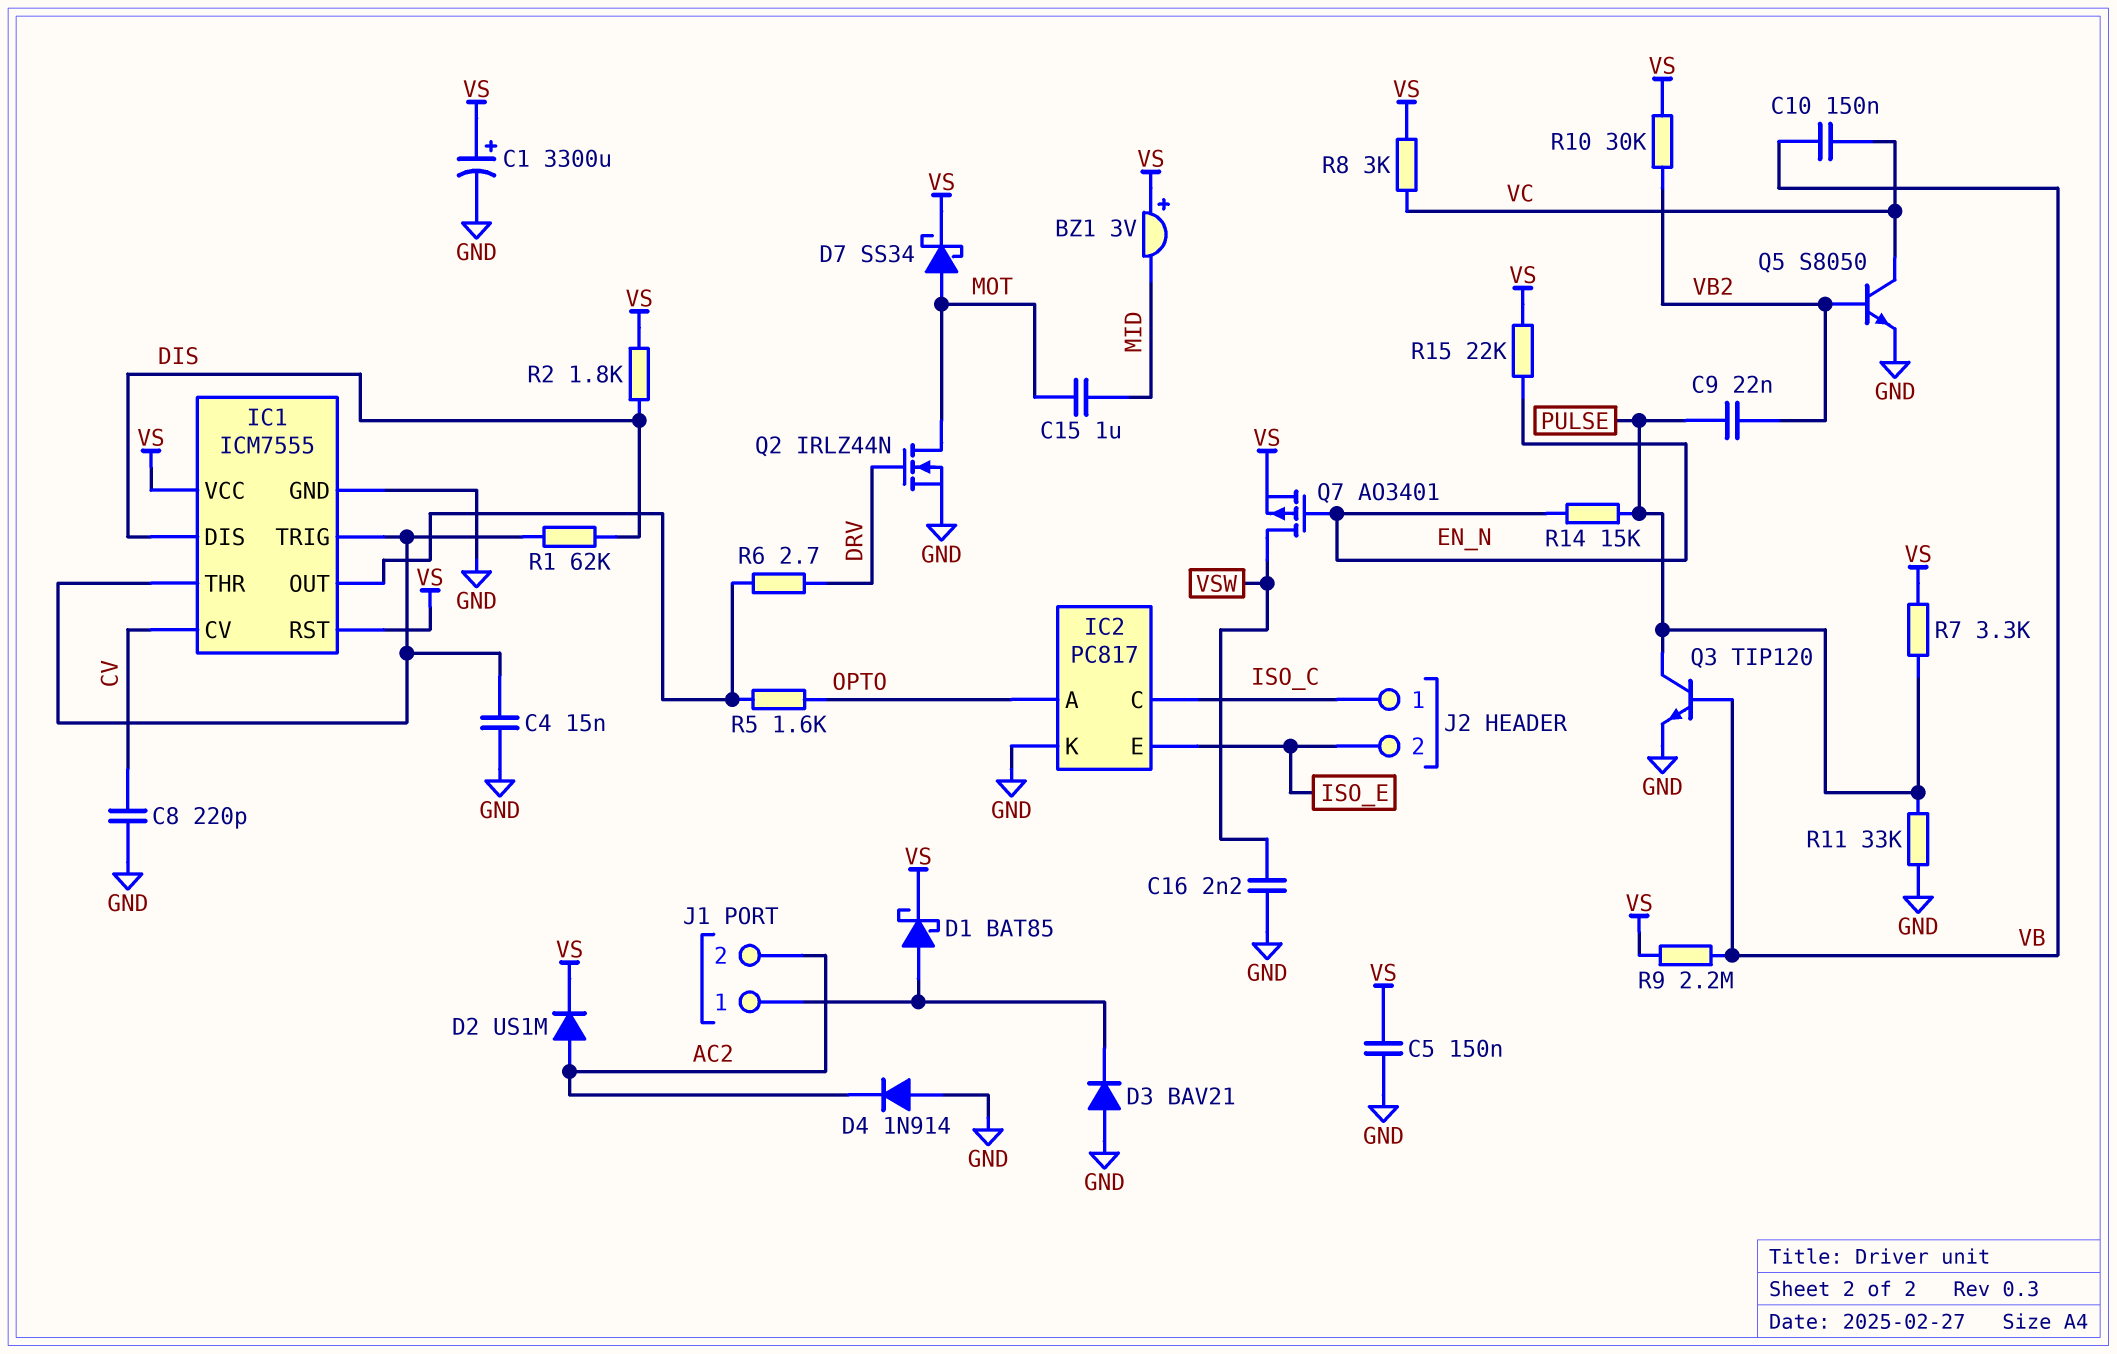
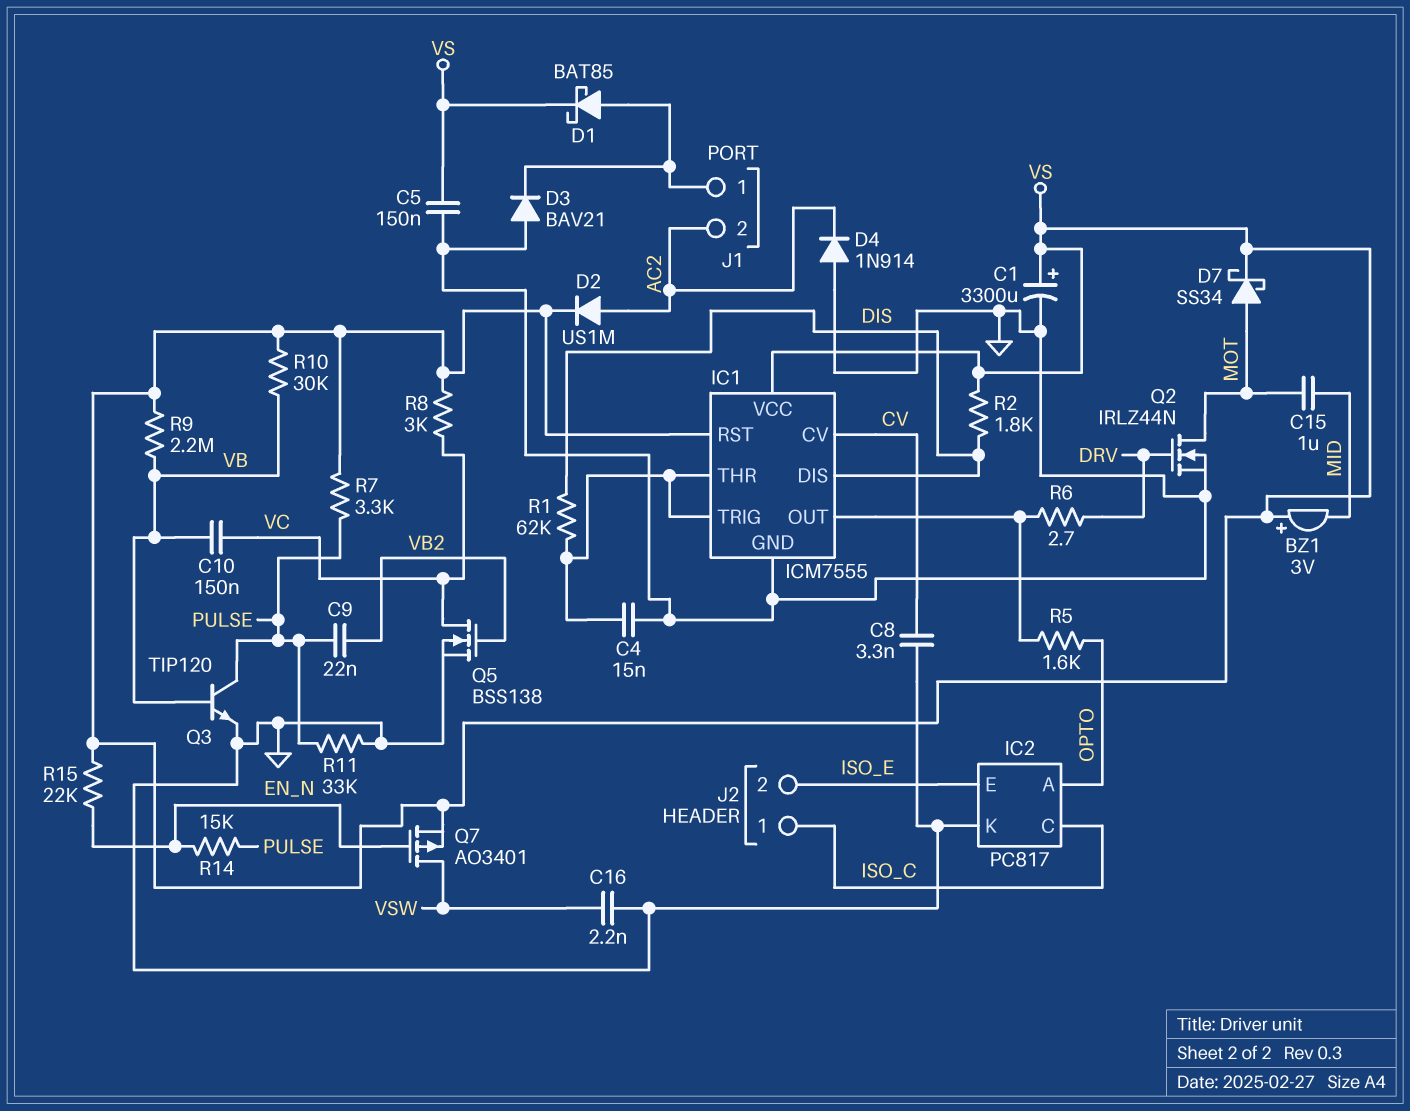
C8: 220pF (CV, GND) -> 3.3nF (CV, GND)
Q5: NPN S8050 (B VB2, C VC, E GND) -> NMOS BSS138 (G VB2, D VC, S GND)
R10: 30k (VB2, VS) -> 30k (VB, VS)

